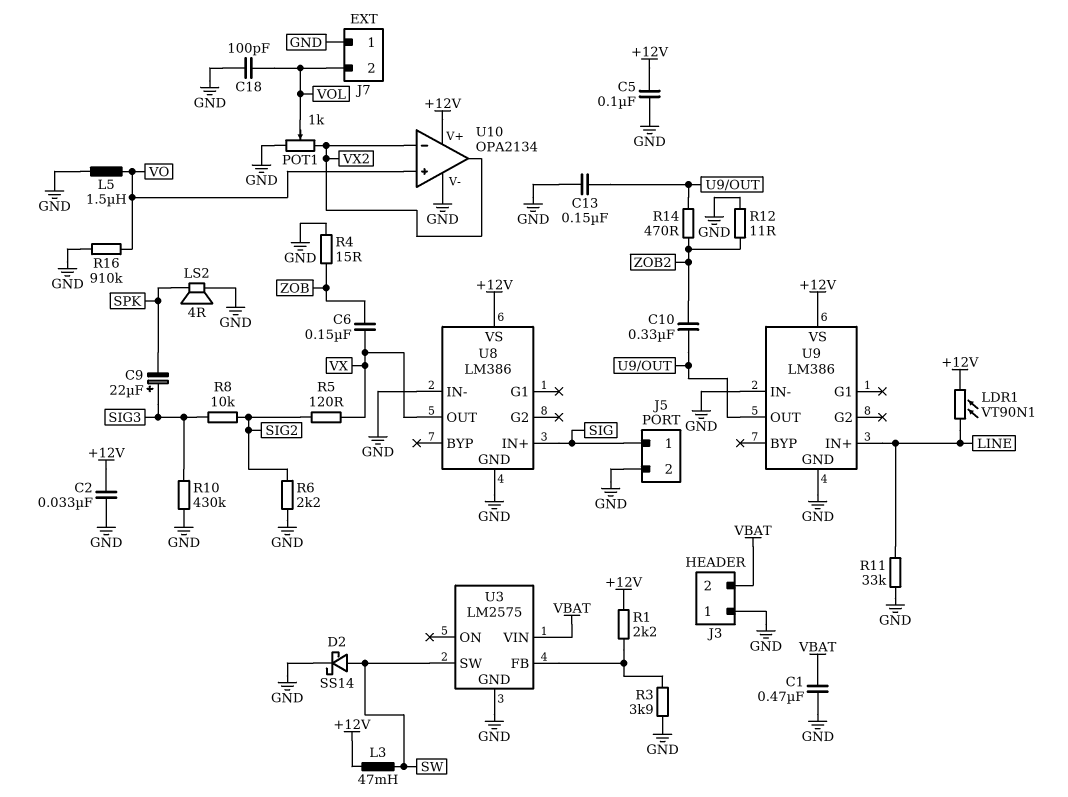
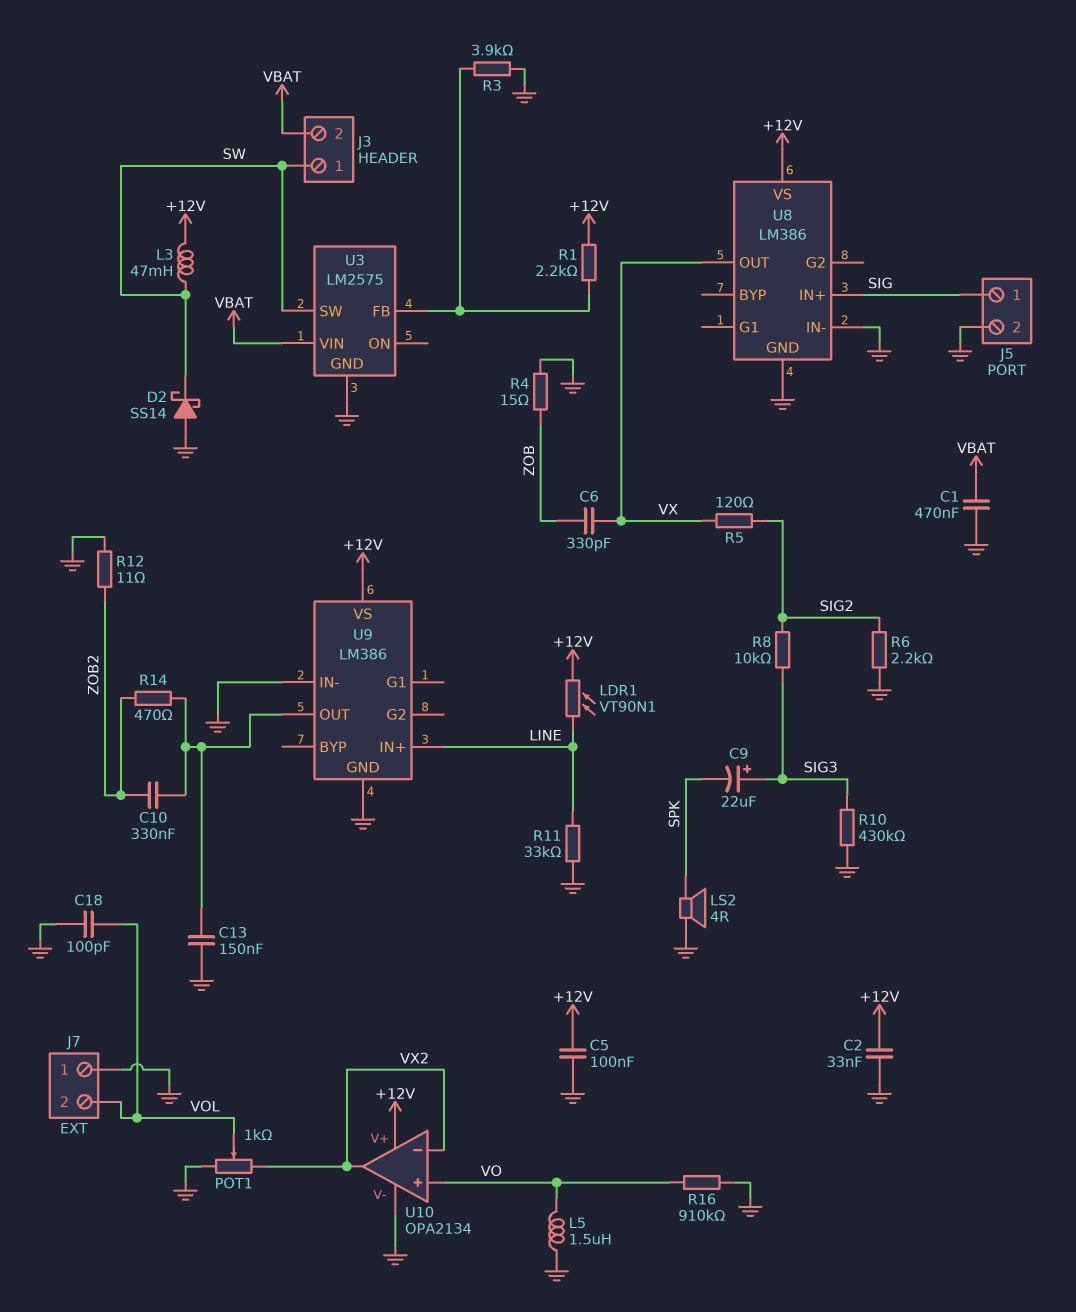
C6: 150nF (VX, ZOB) -> 330pF (VX, ZOB)
D2: schottky SS14 (A SW, K GND) -> schottky SS14 (A GND, K SW)
J3 pin 1: GND -> SW

